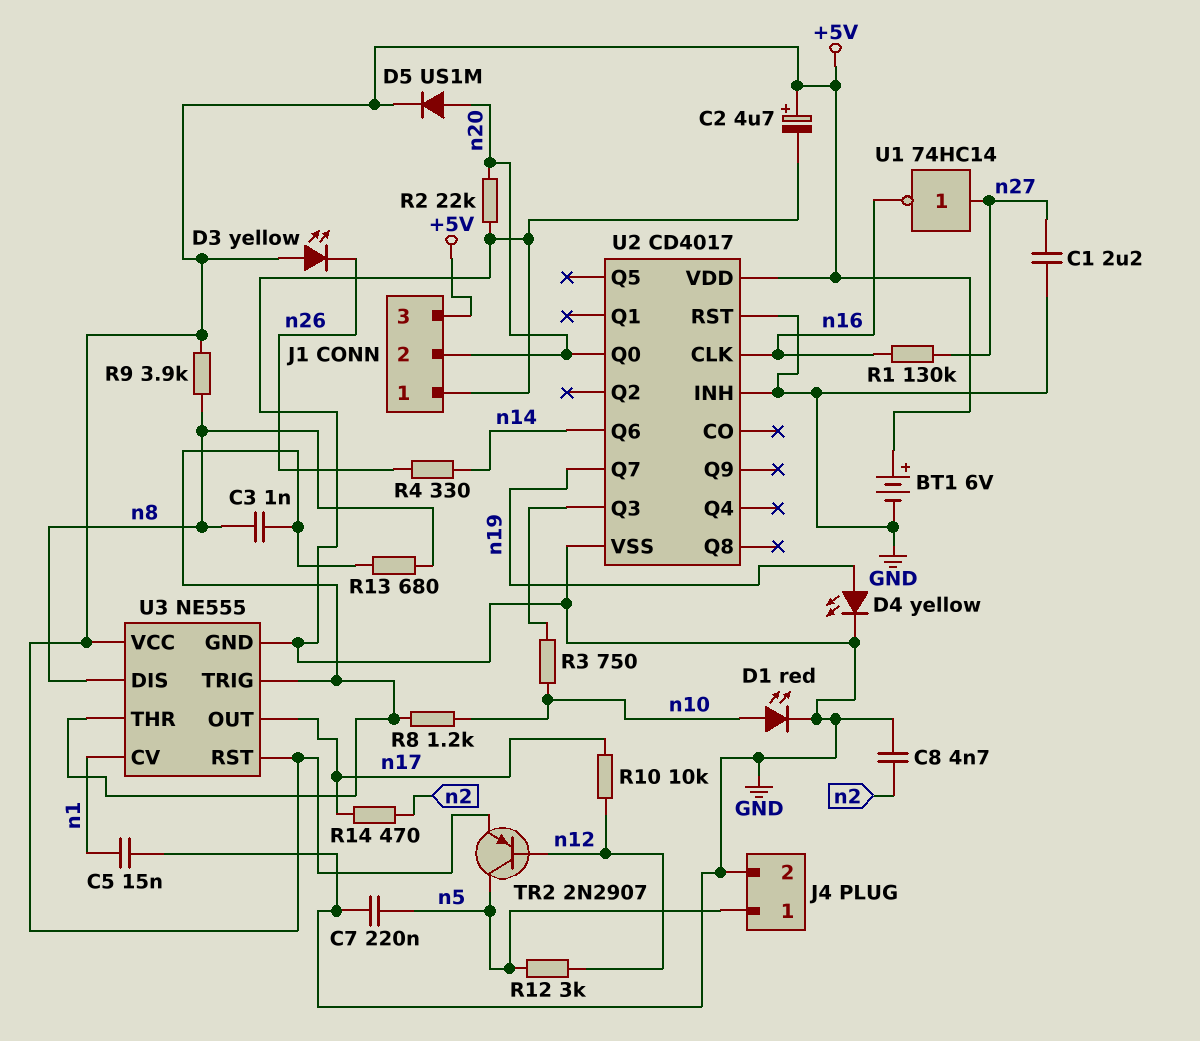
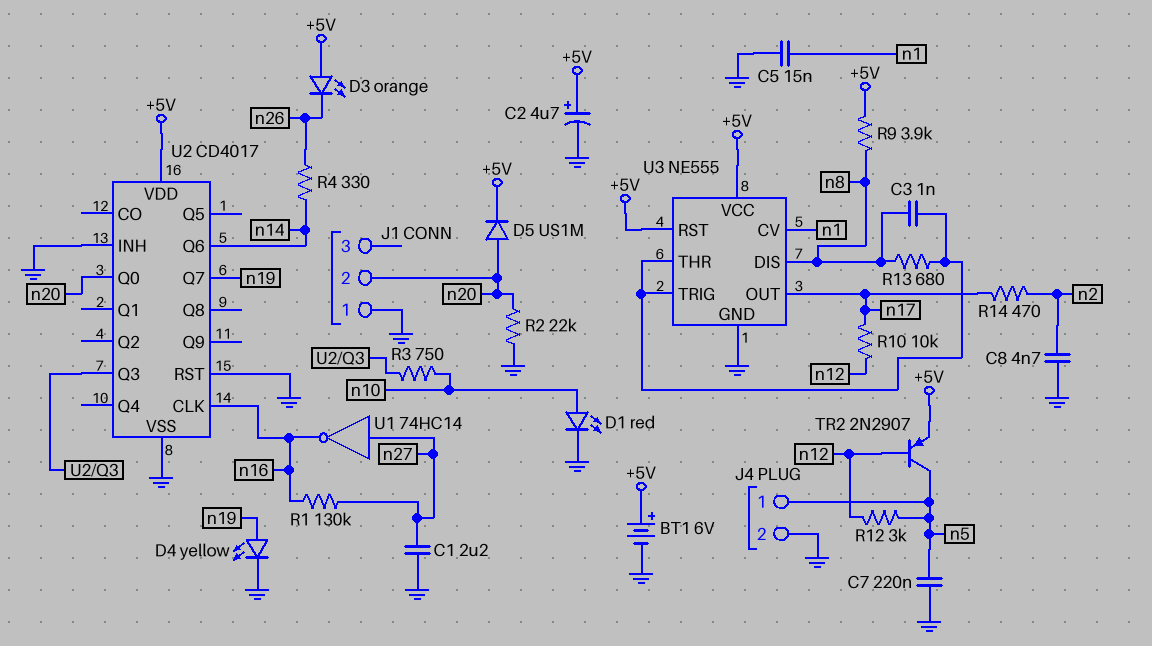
D3: LED yellow (A +5V, K n26) -> LED orange (A +5V, K n26)
J1 pin 3: +5V -> none
R8: 1.2k (U3/THR, n10) -> none

